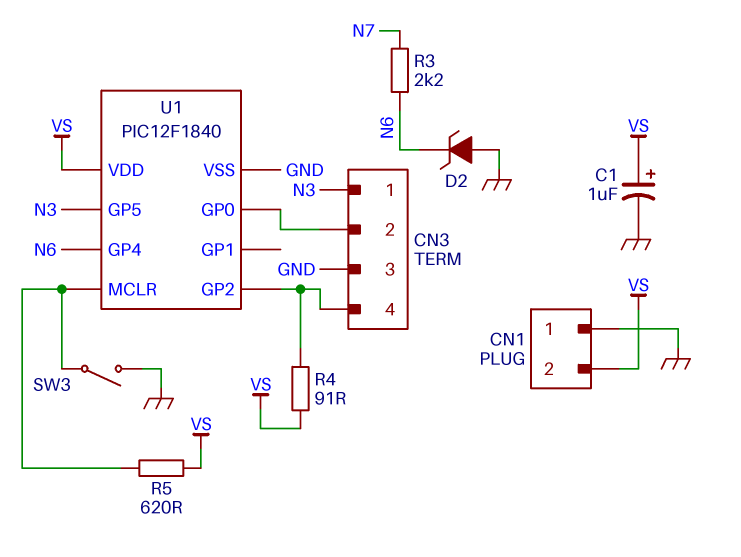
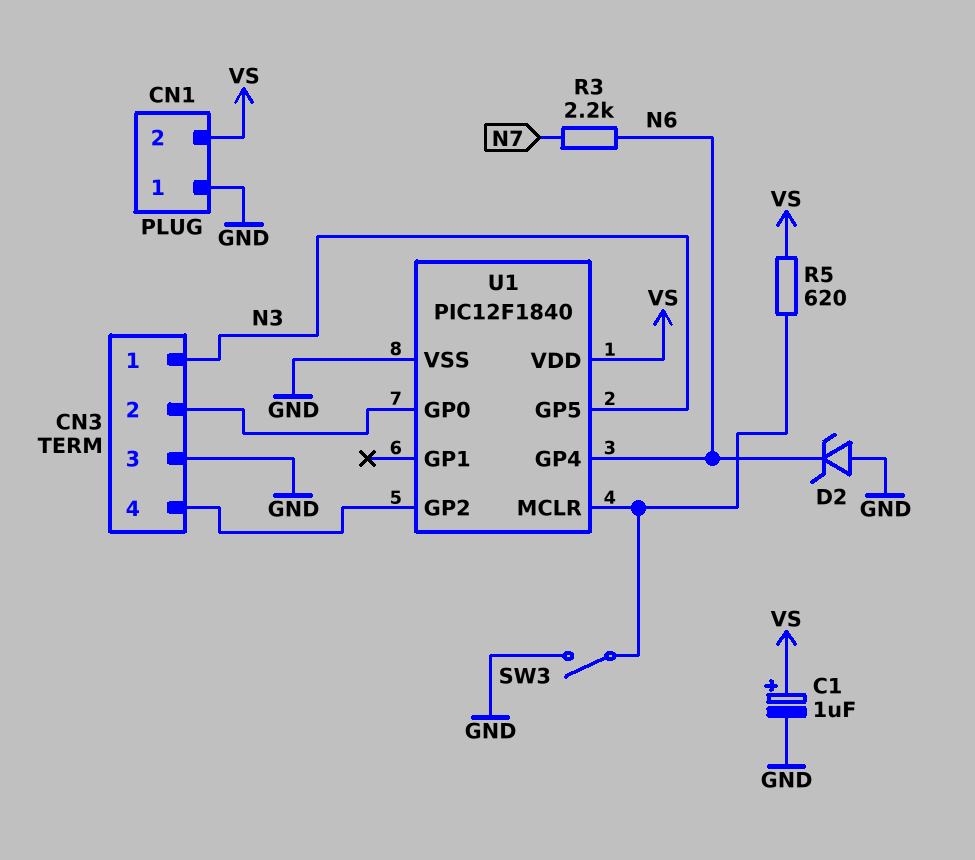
R4: 91 (CN3/4, VS) -> none

